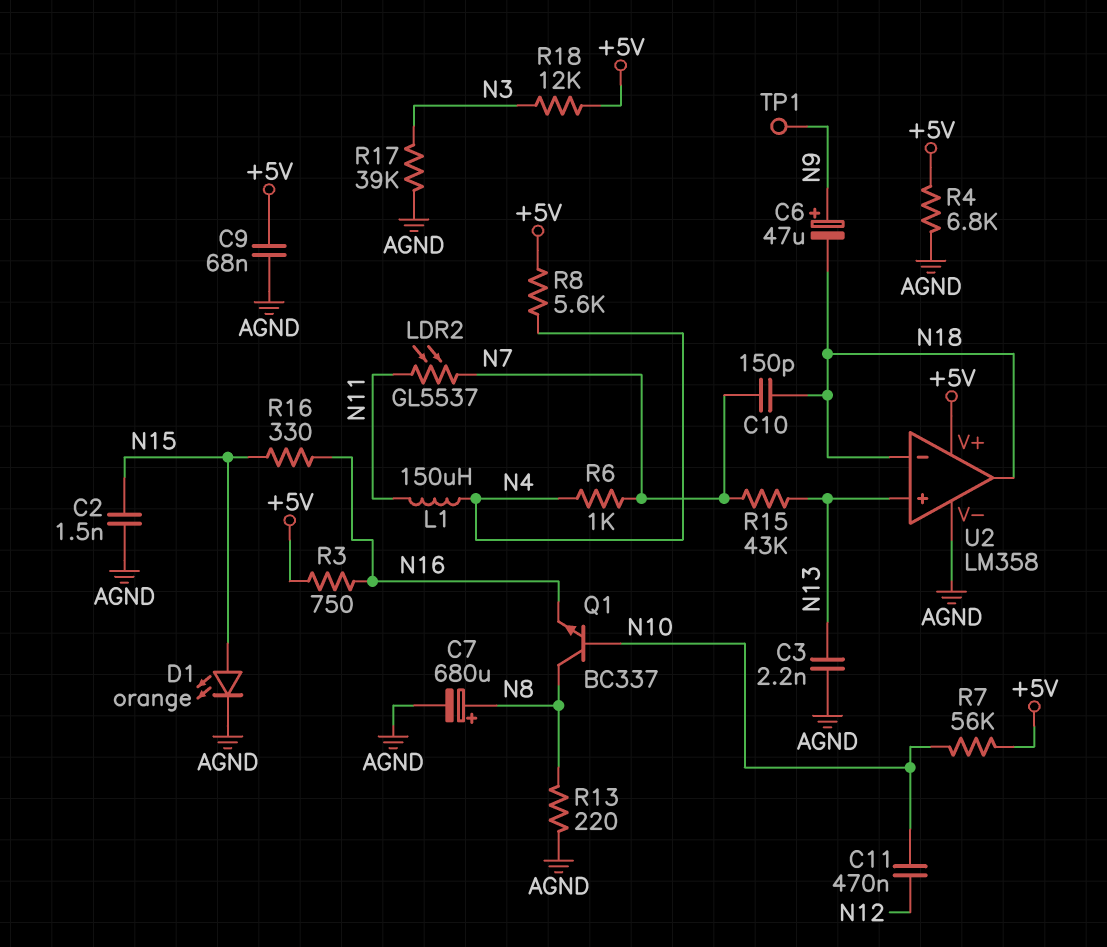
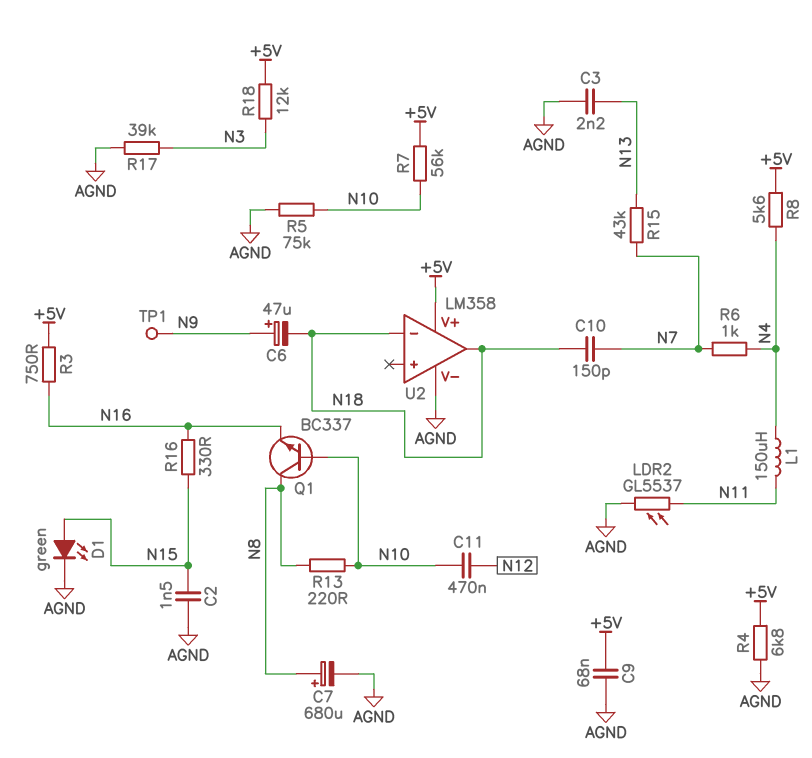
D1: LED orange (A N15, K AGND) -> LED green (A N15, K AGND)
LDR2: GL5537 (N7, N11) -> GL5537 (AGND, N11)
R5: none -> 75k (AGND, N10)
R13: 220 (AGND, N8) -> 220 (N8, N10)
U2 pin in+: N13 -> none

